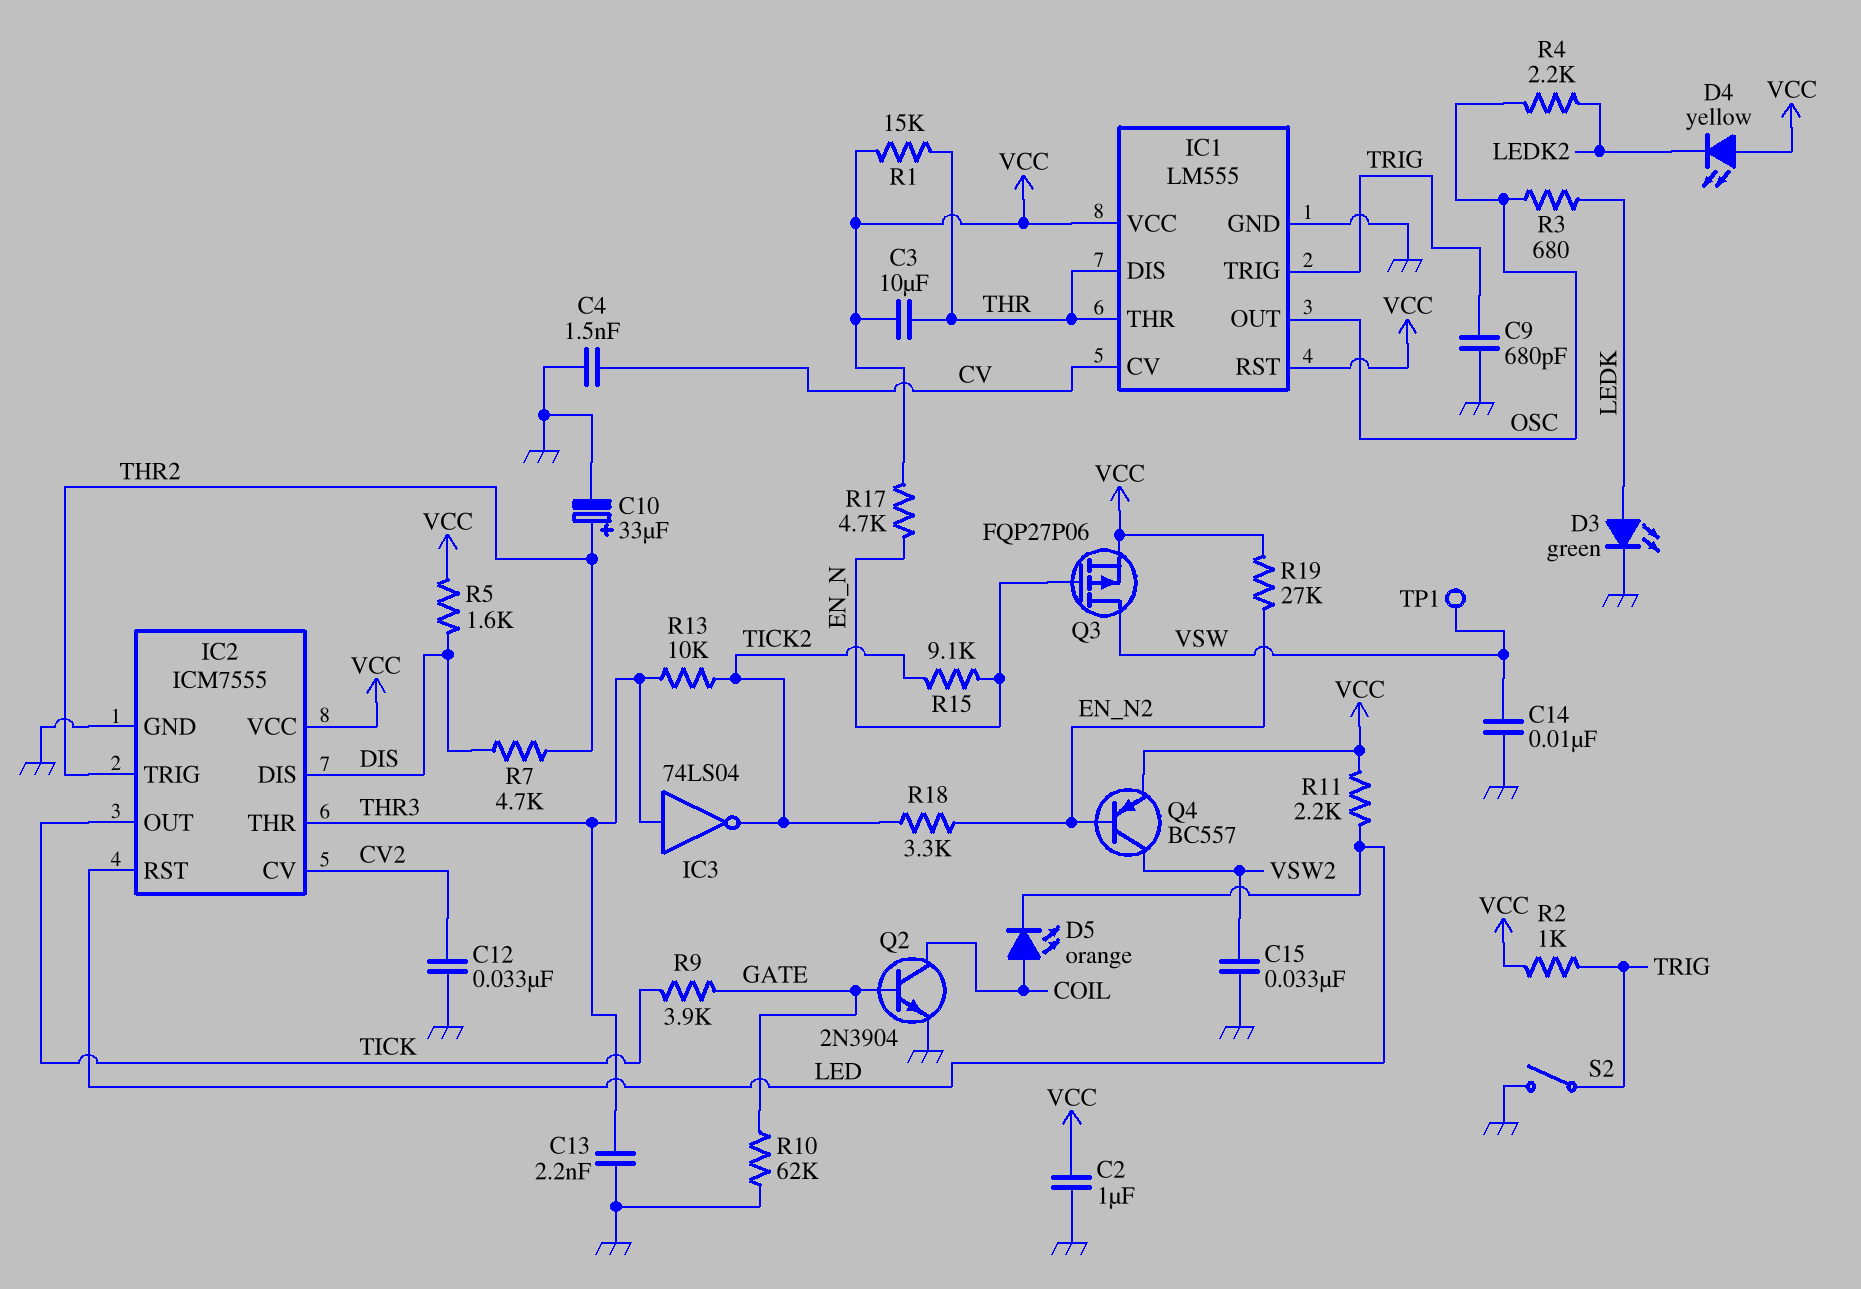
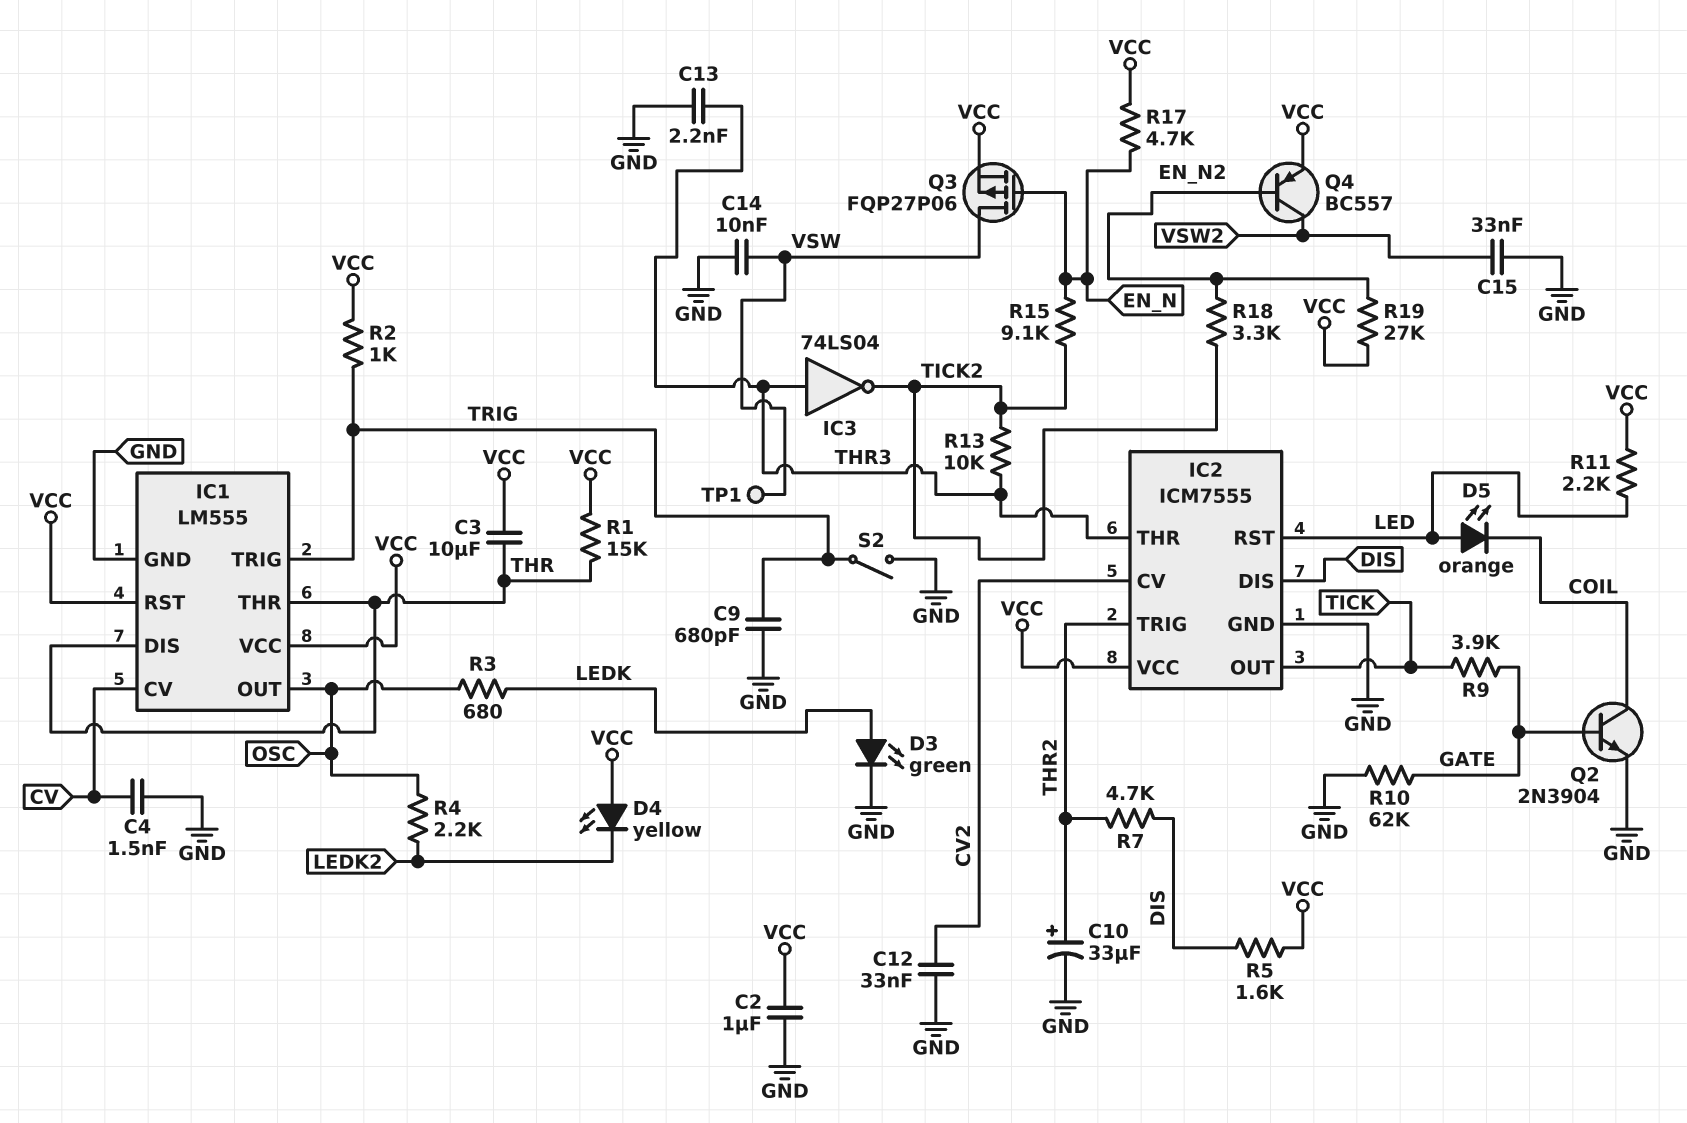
D5: LED orange (A COIL, K LED) -> LED orange (A LED, K COIL)

